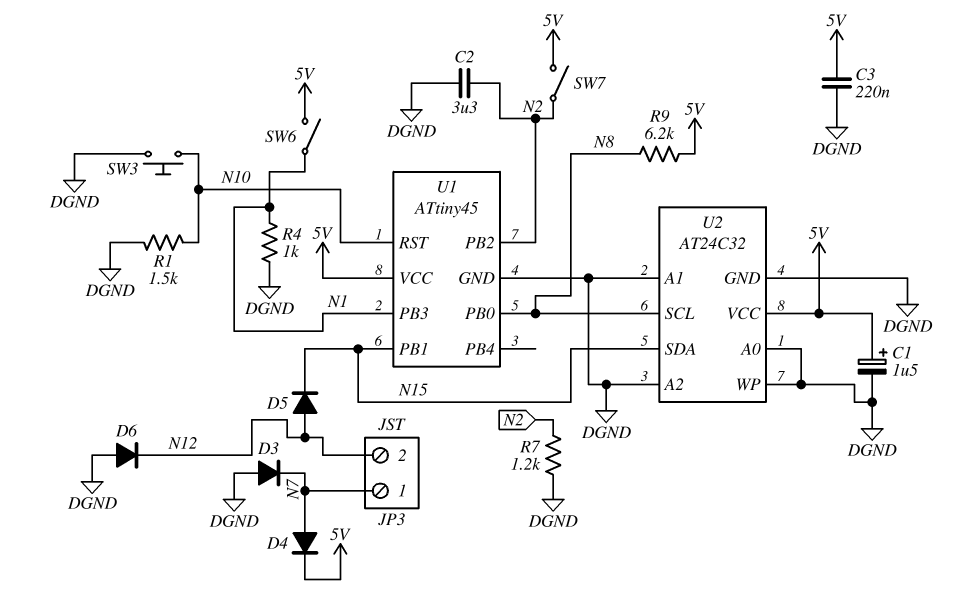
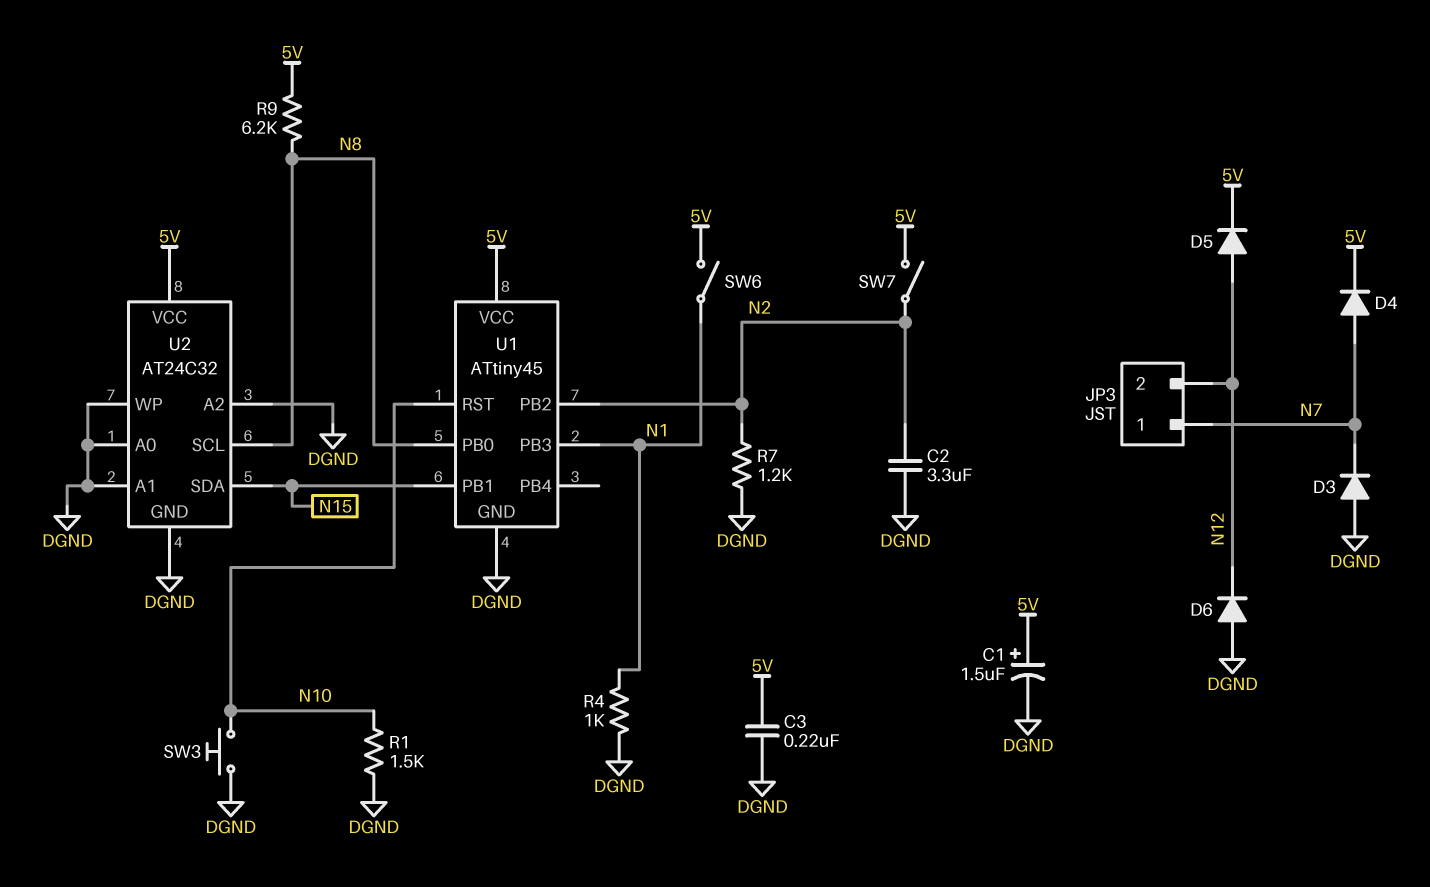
D5: diode (A N12, K N15) -> diode (A N12, K 5V)

